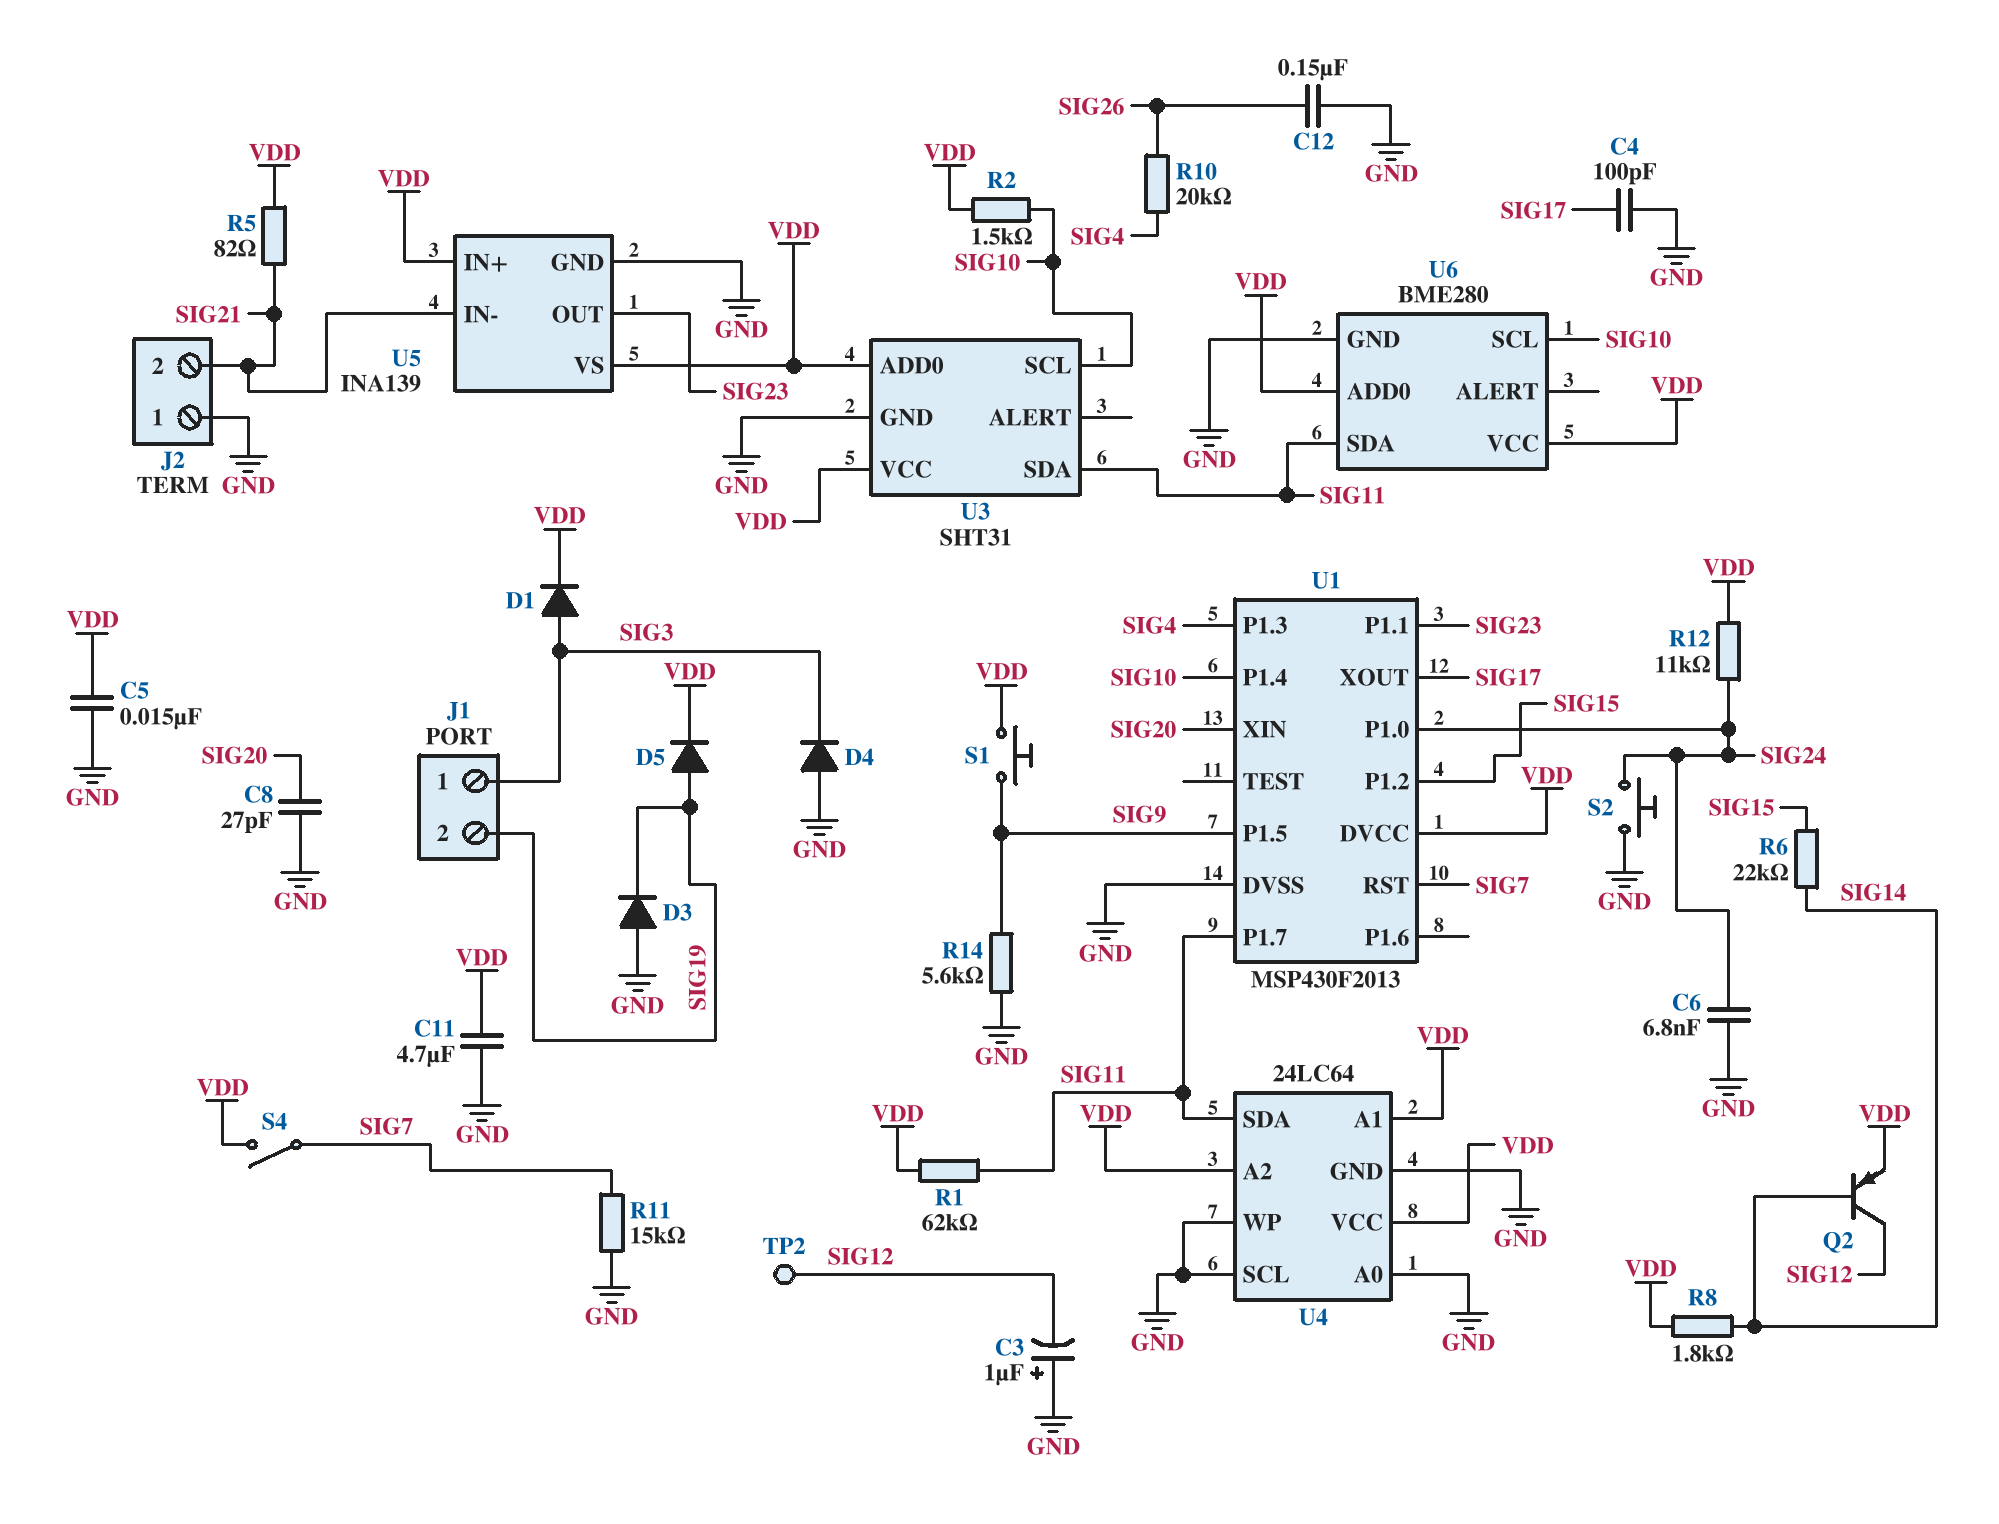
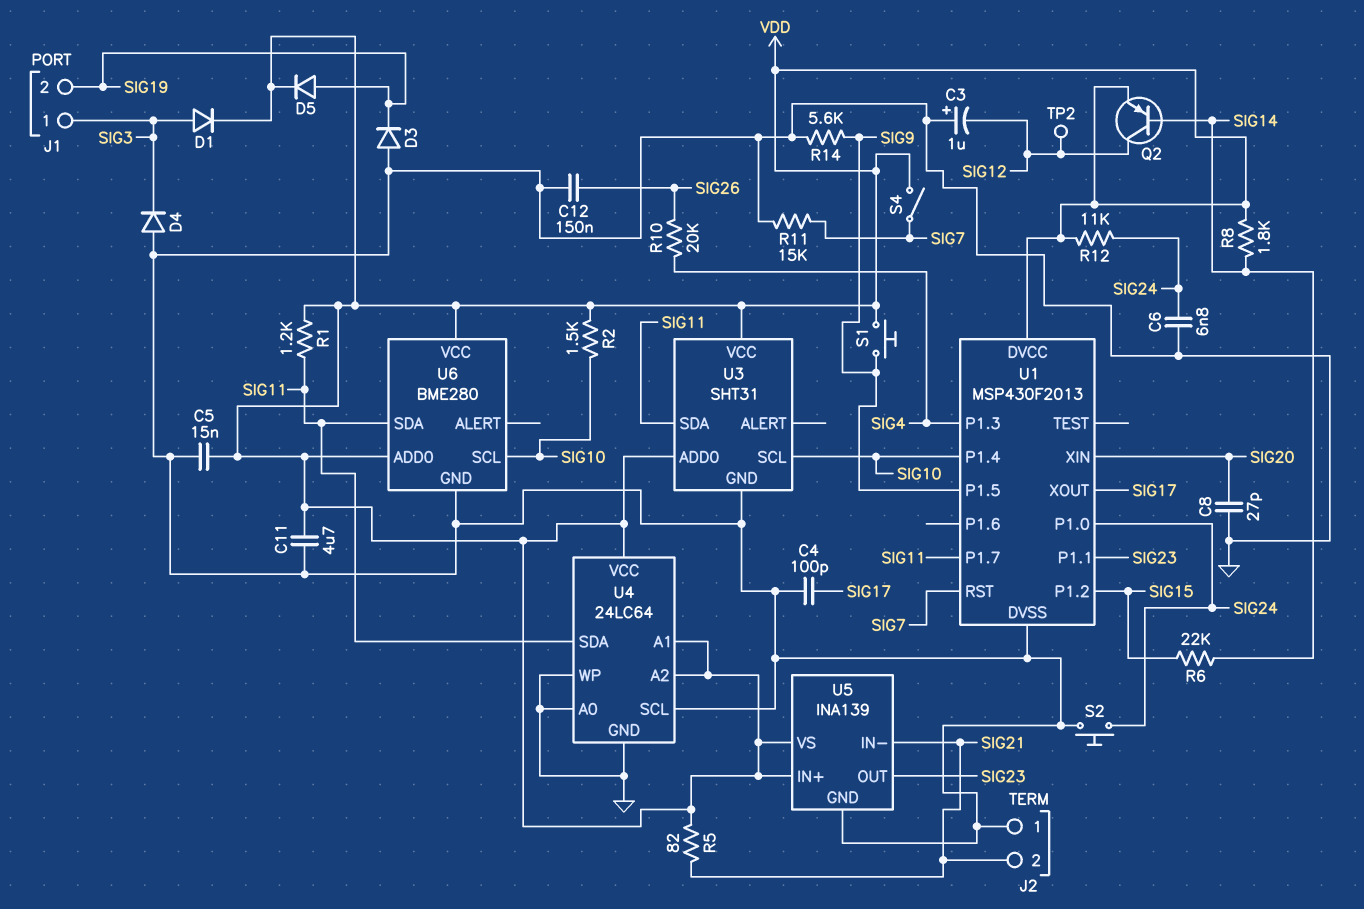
R1: 62k (SIG11, VDD) -> 1.2k (SIG11, VDD)

